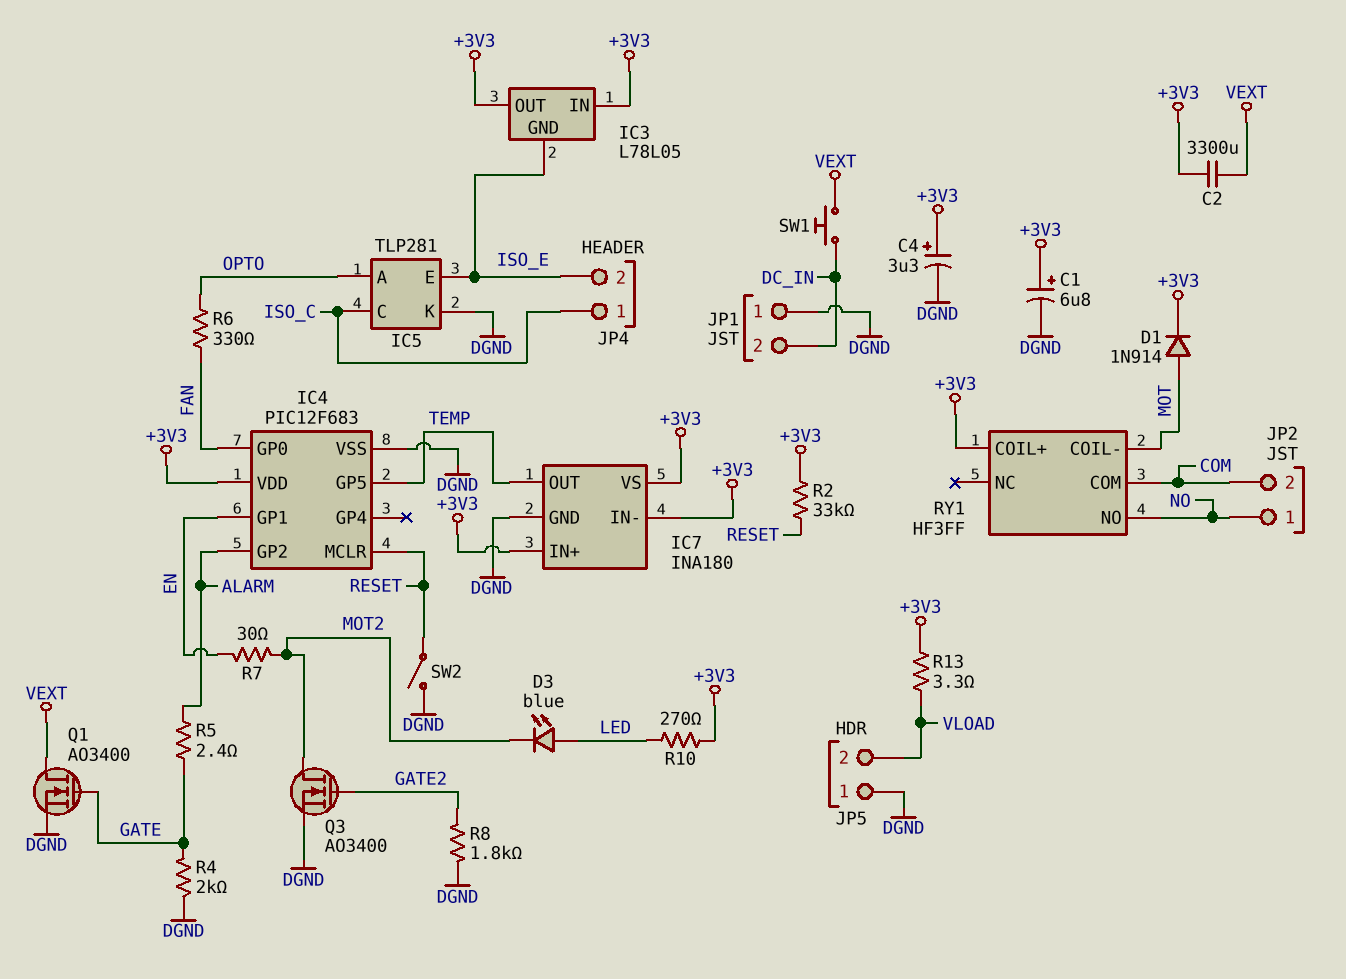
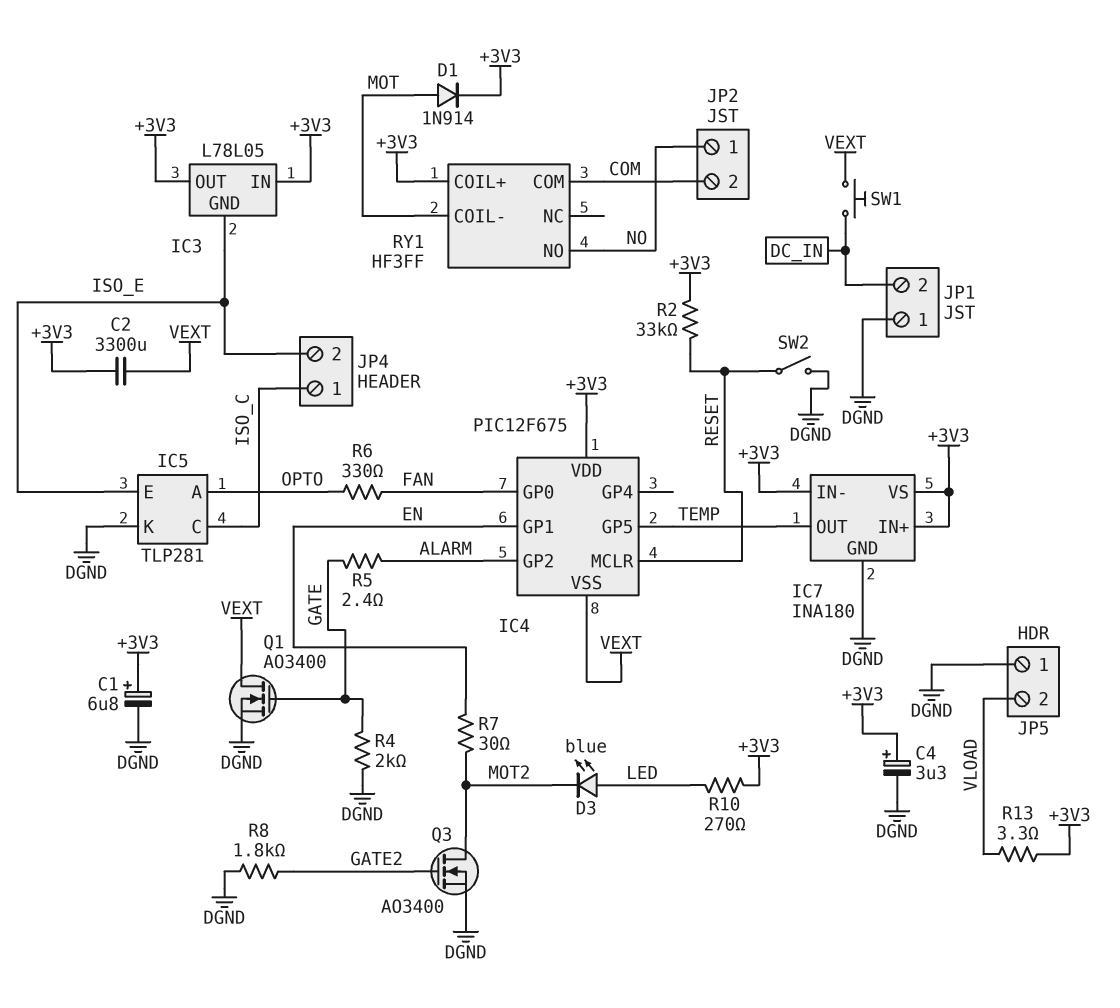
IC4: PIC12F683 -> PIC12F675
IC4 pin VSS: DGND -> VEXT

